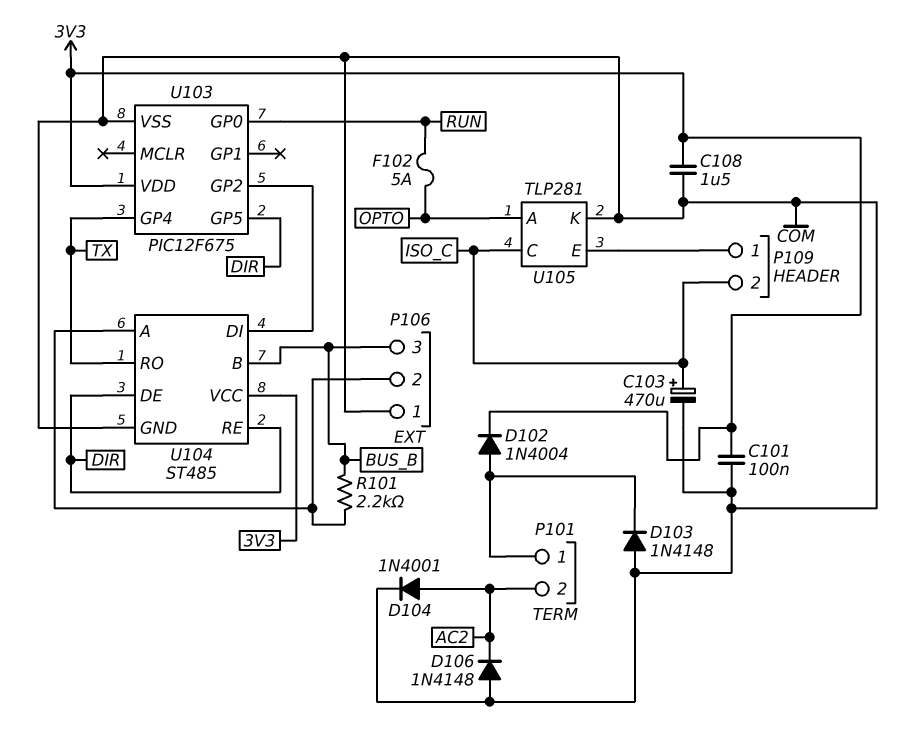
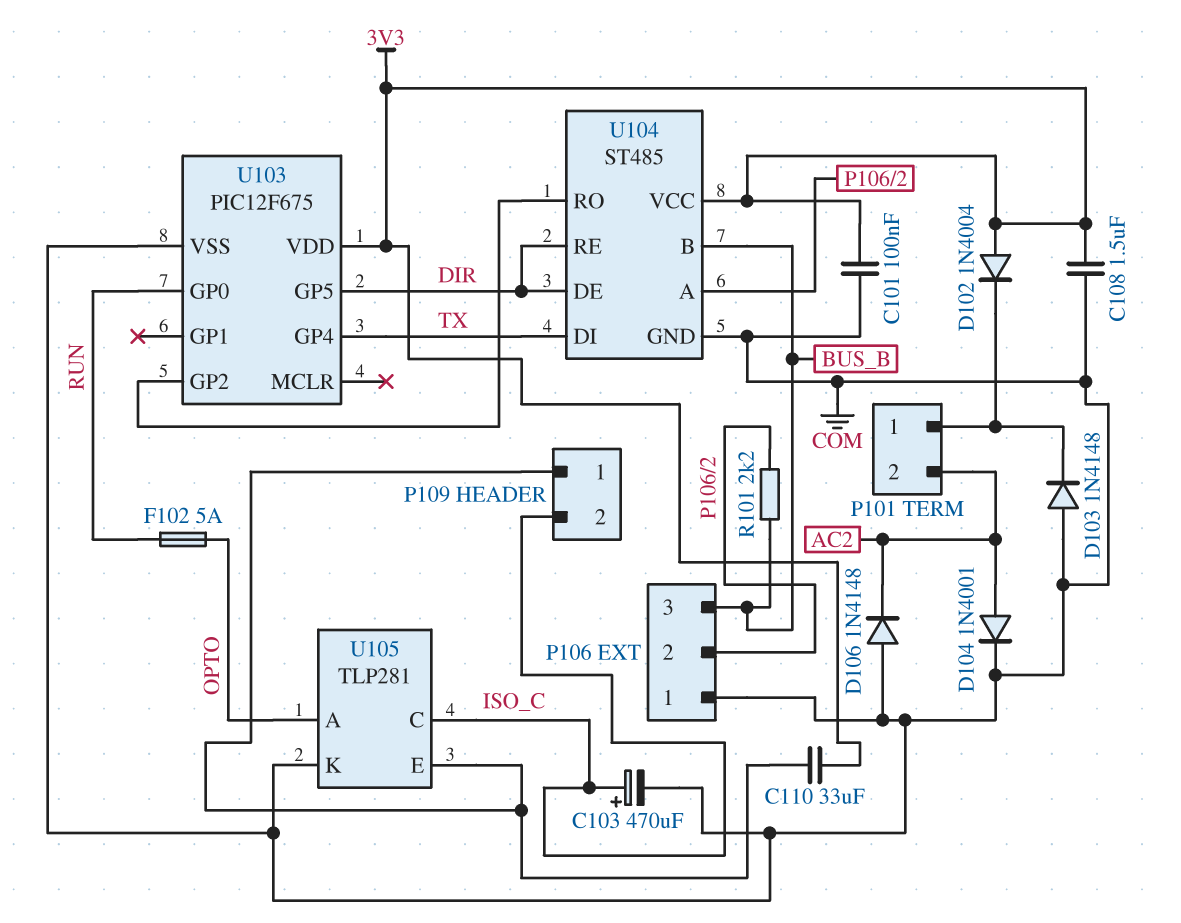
C110: none -> 33uF (3V3, P109/1)
D102: diode 1N4004 (A P101/1, K 3V3) -> diode 1N4004 (A 3V3, K P101/1)
U104 pin DI: U103/GP2 -> TX
U104 pin RO: TX -> U103/GP2

